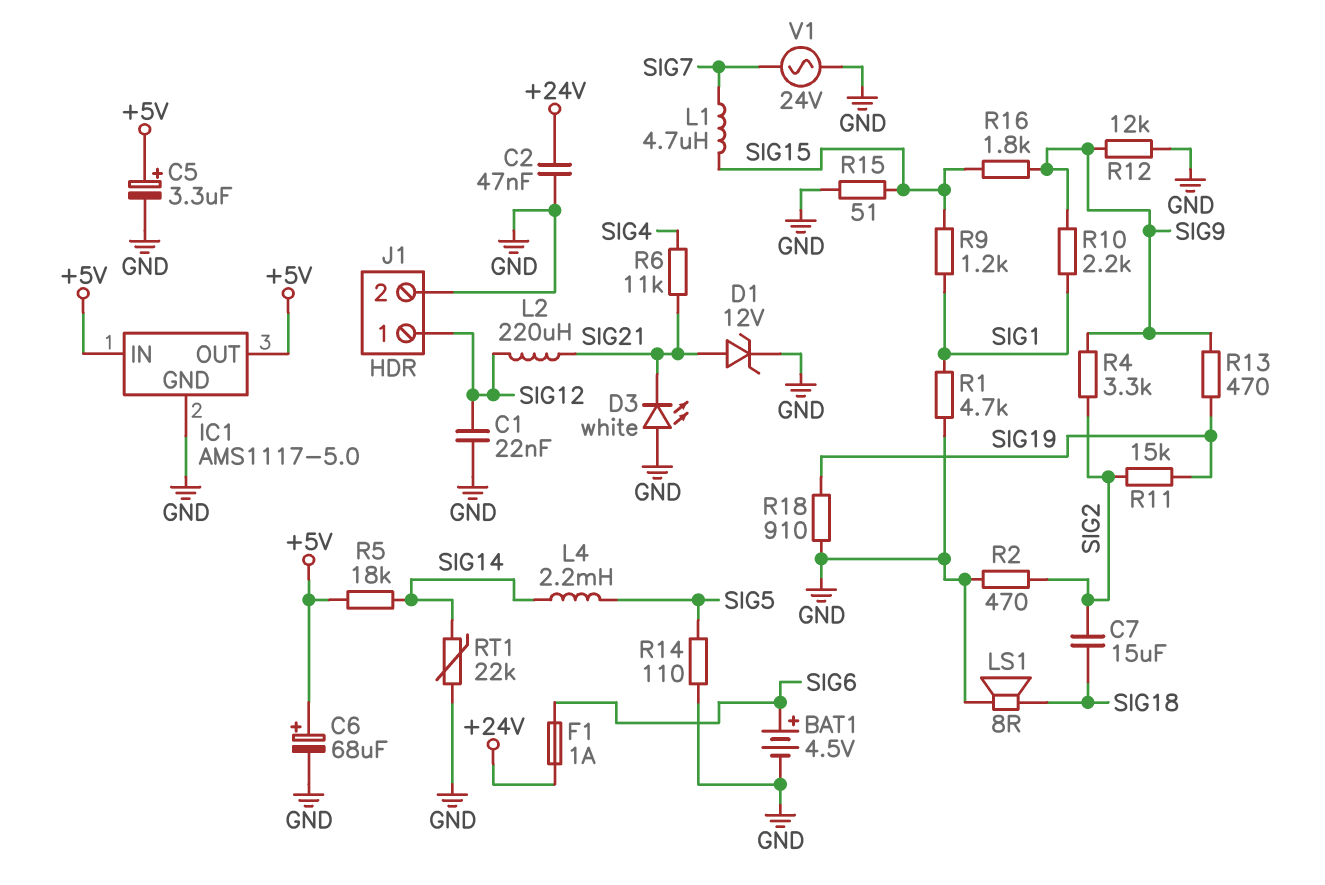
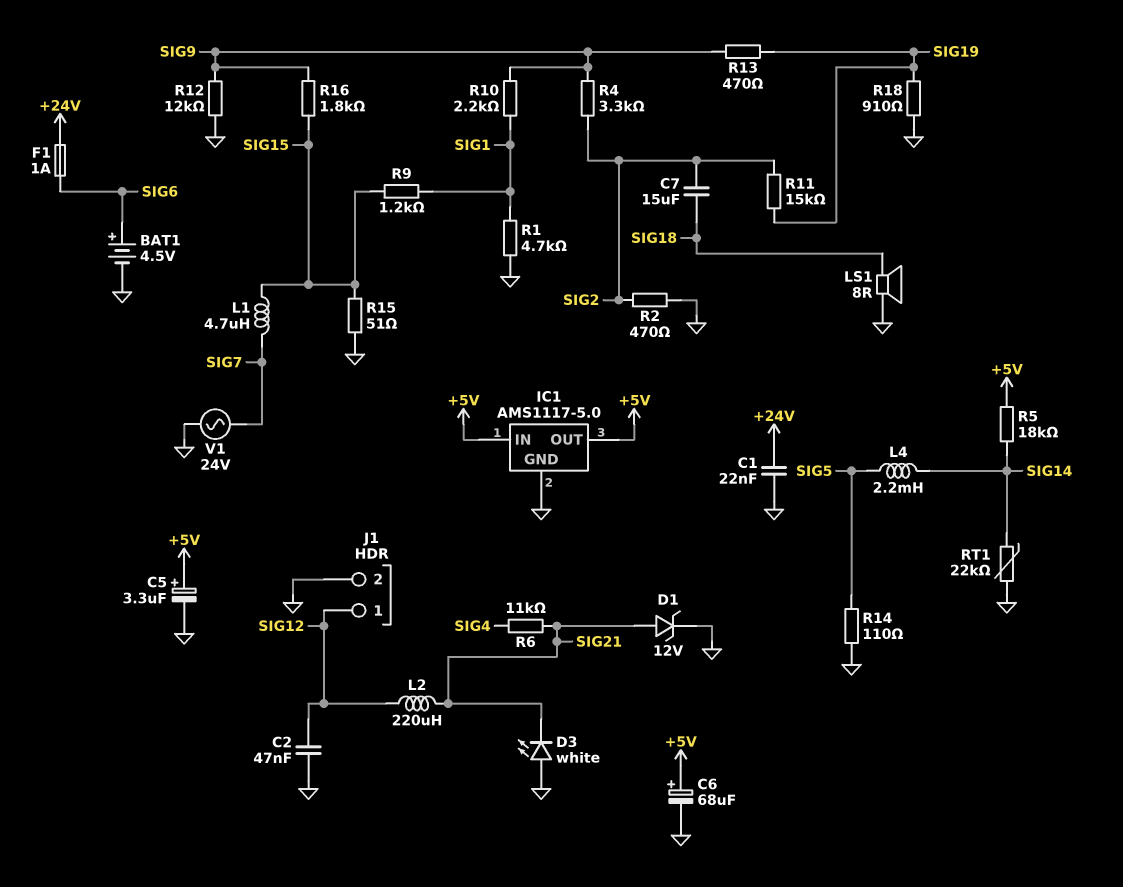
C1: 22nF (GND, SIG12) -> 22nF (+24V, GND)
C2: 47nF (+24V, GND) -> 47nF (GND, SIG12)

